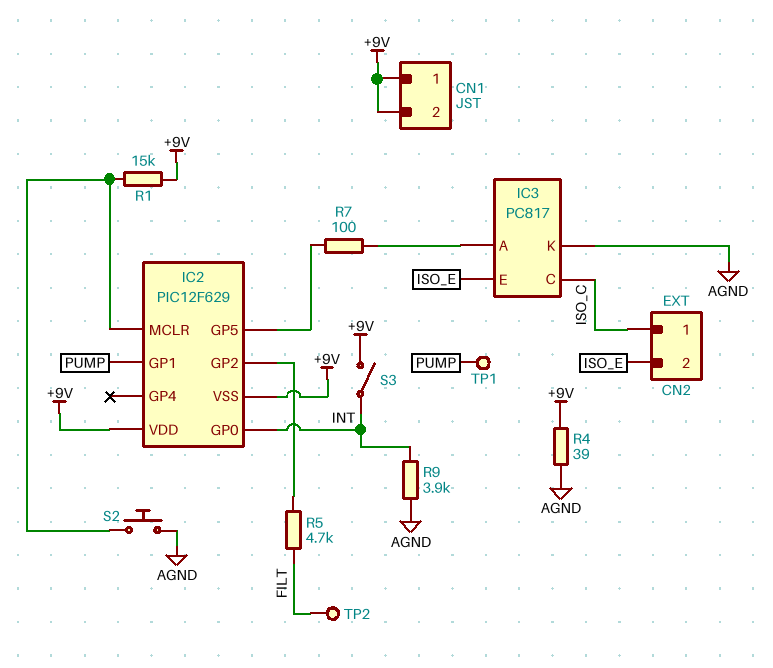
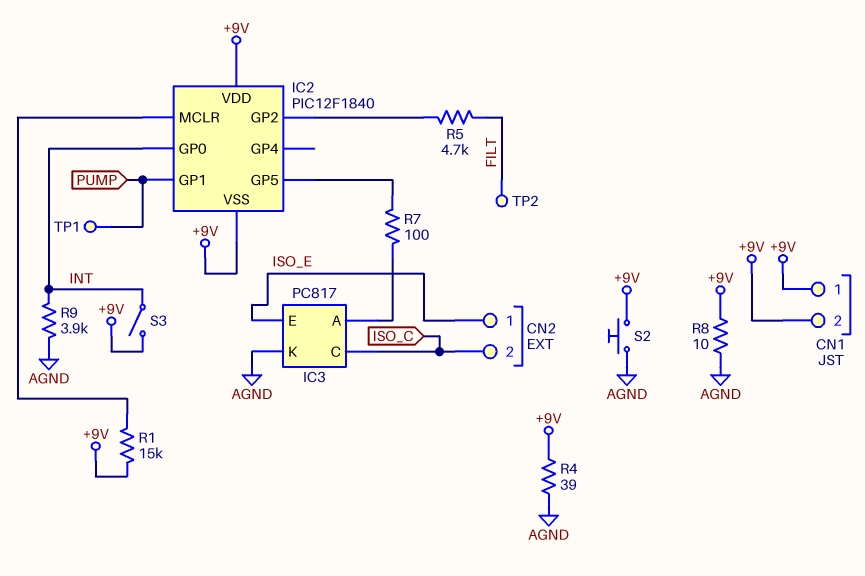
CN2 pin 1: ISO_C -> ISO_E
CN2 pin 2: ISO_E -> ISO_C
IC2: PIC12F629 -> PIC12F1840
R8: none -> 10 (+9V, AGND)
S2: button (AGND, IC2/MCLR) -> button (+9V, AGND)

